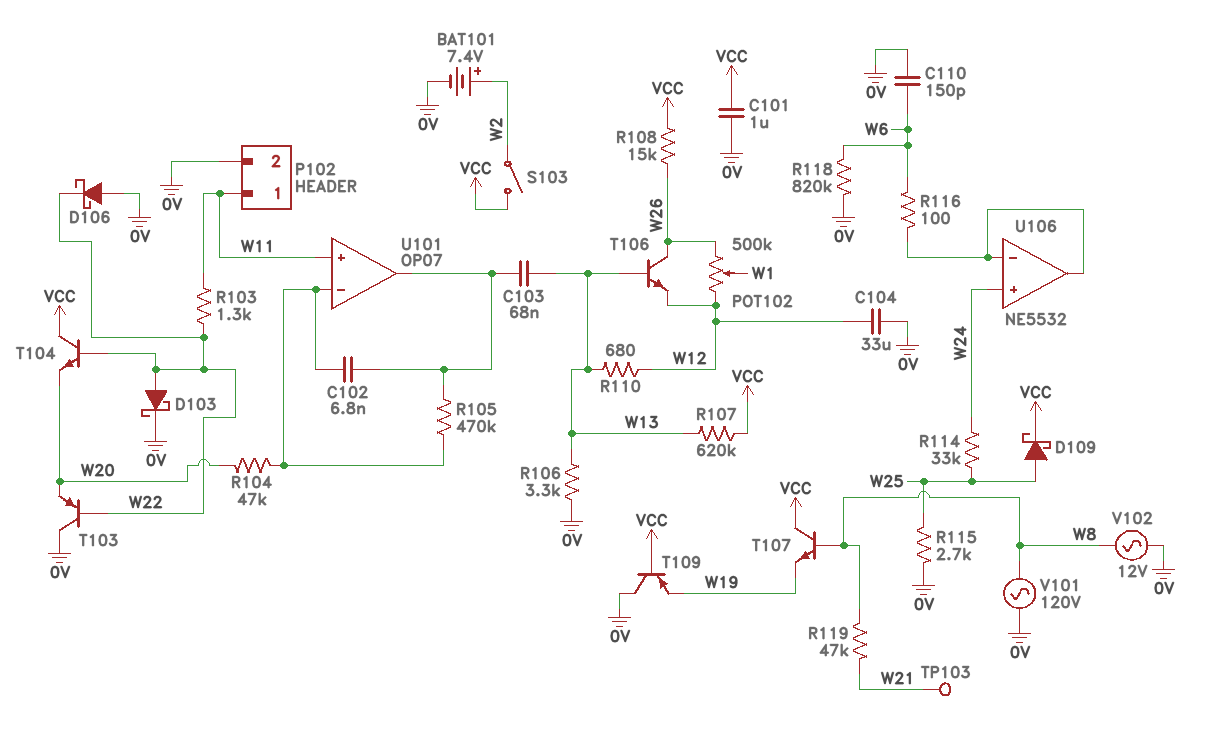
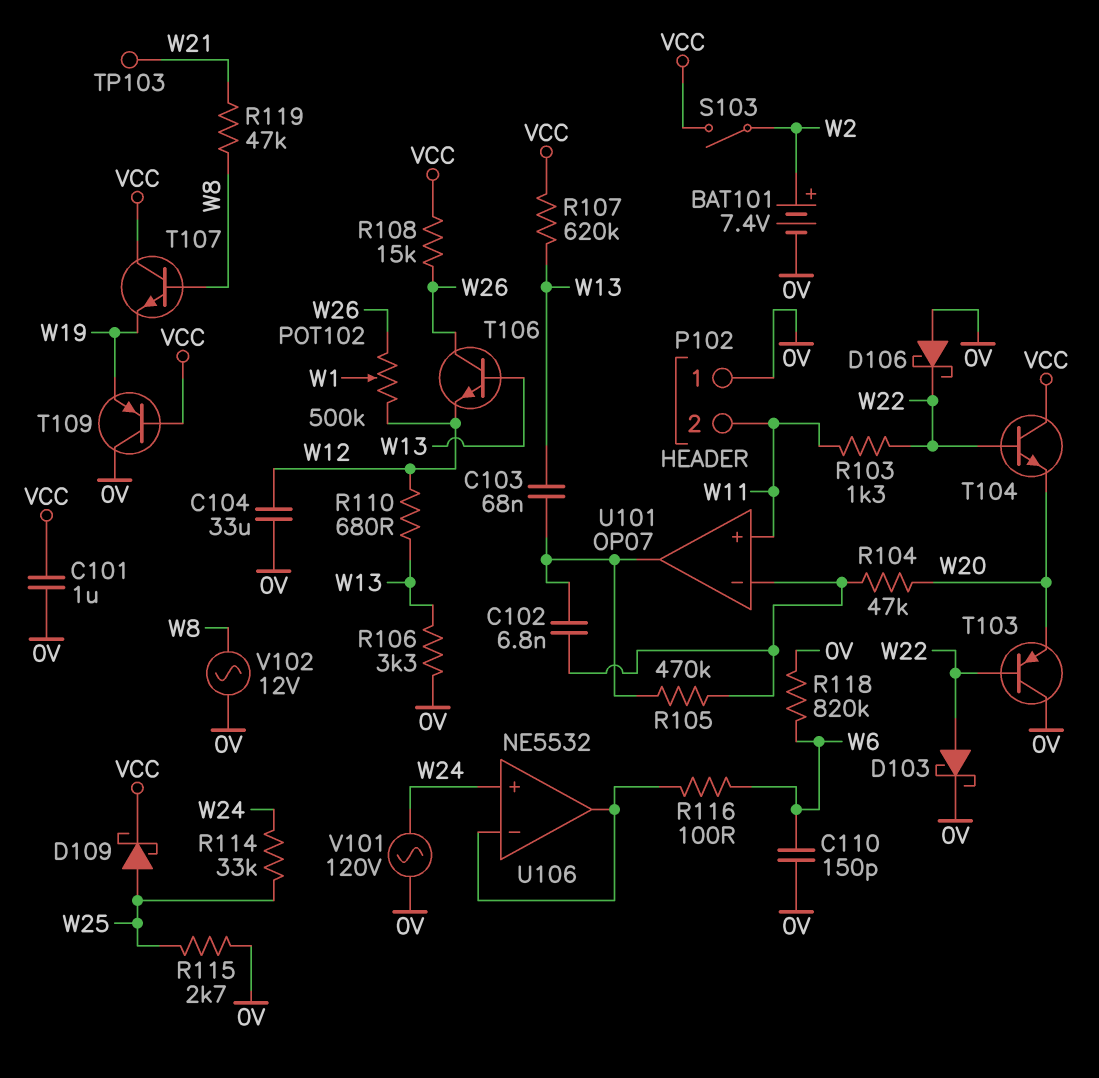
P102 pin 1: W11 -> 0V
P102 pin 2: 0V -> W11
V101: AC 120V (0V, W8) -> AC 120V (0V, W24)

